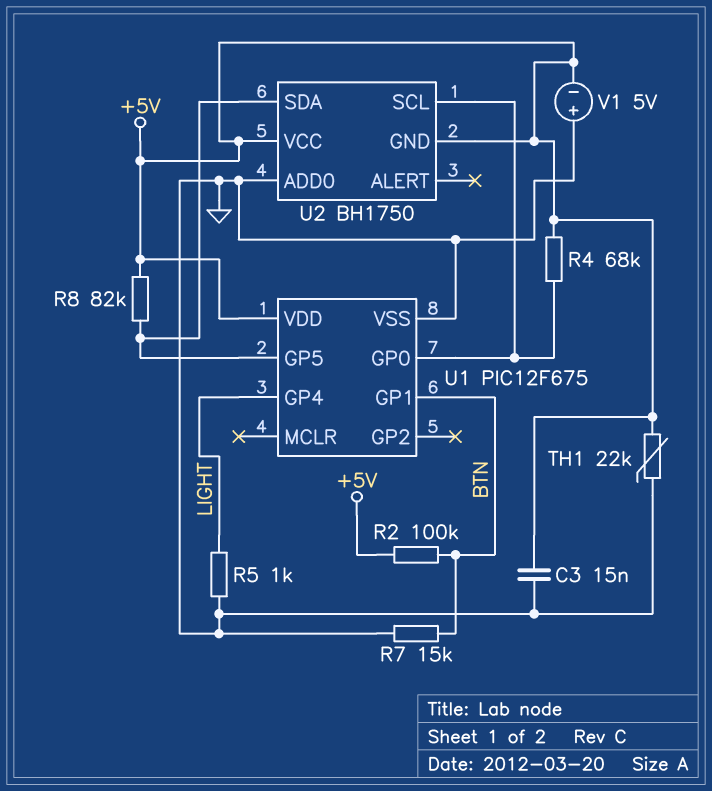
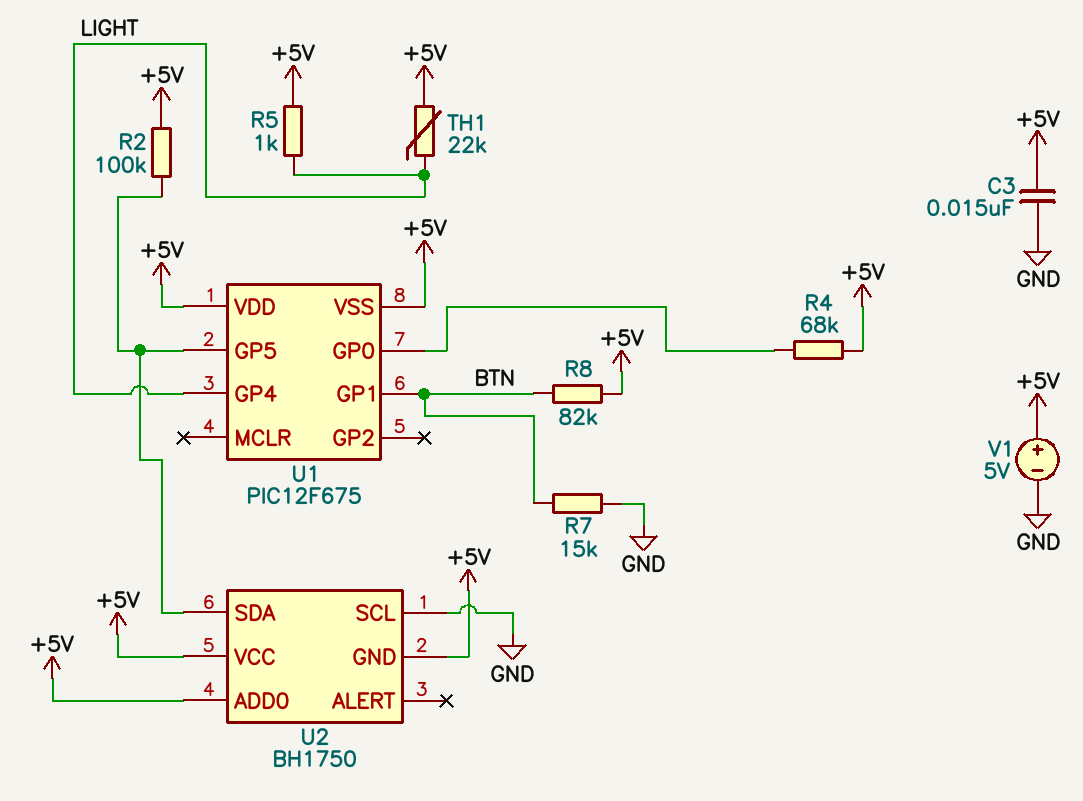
R2: 100k (+5V, BTN) -> 100k (+5V, U1/GP5)
R5: 1k (GND, LIGHT) -> 1k (+5V, LIGHT)
R8: 82k (+5V, U1/GP5) -> 82k (+5V, BTN)
TH1: 22k (+5V, GND) -> 22k (+5V, LIGHT)
U1 pin VSS: GND -> +5V
U2 pin ADD0: GND -> +5V
U2 pin SCL: U1/GP0 -> GND
V1: 5V (plus GND, minus +5V) -> 5V (plus +5V, minus GND)

